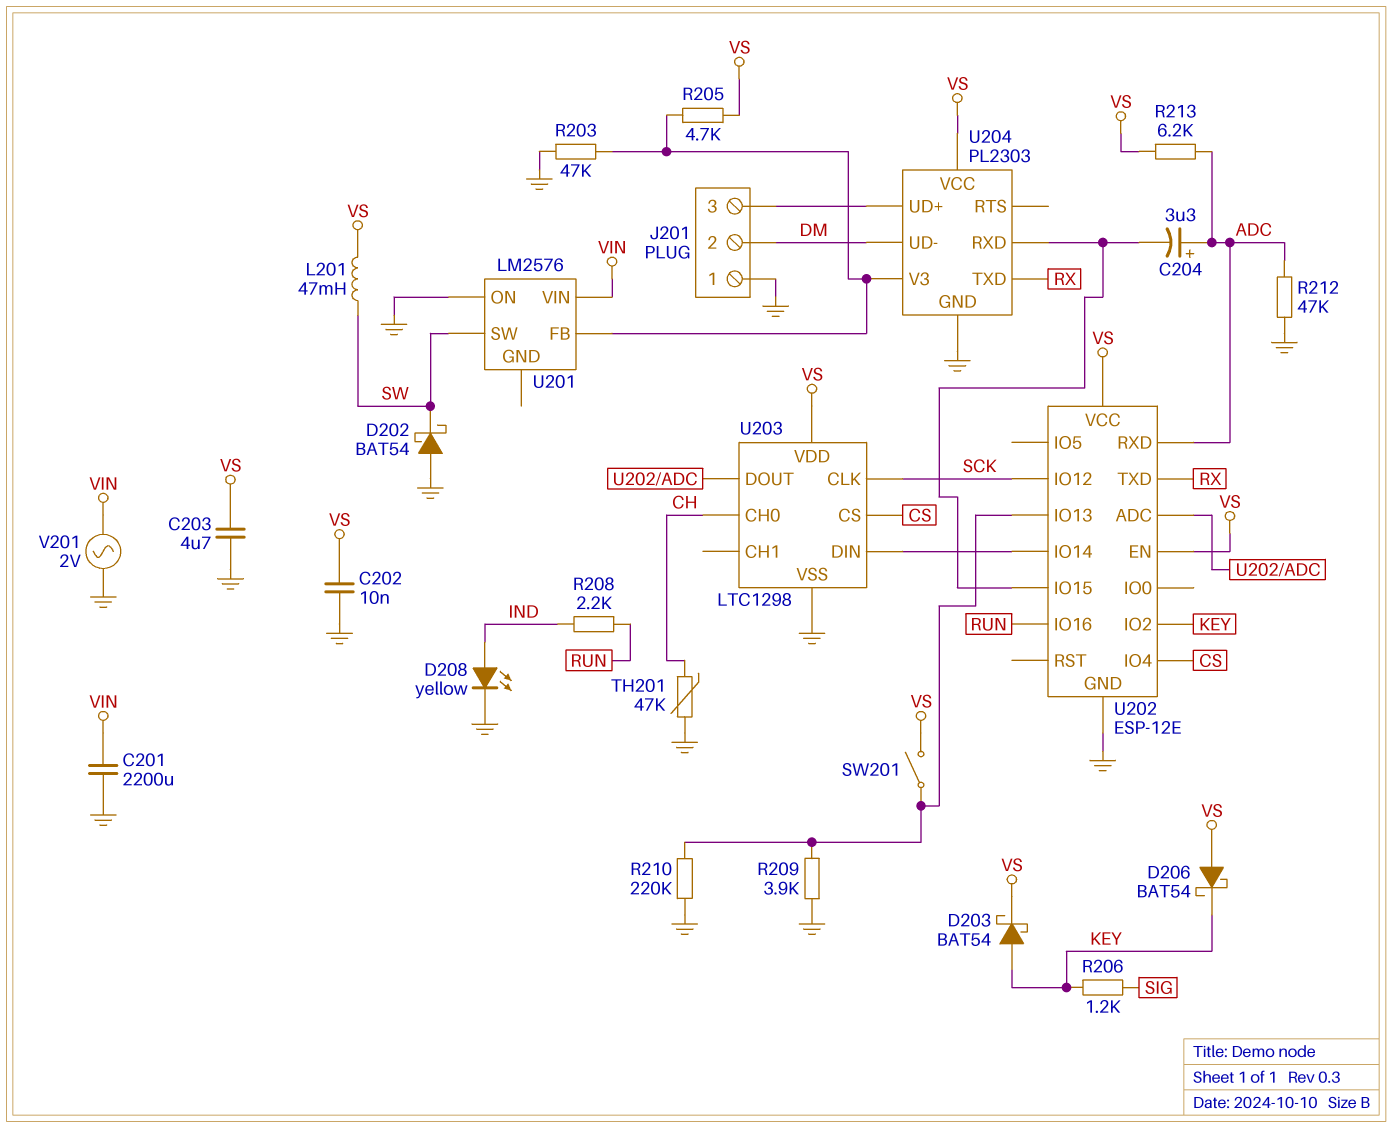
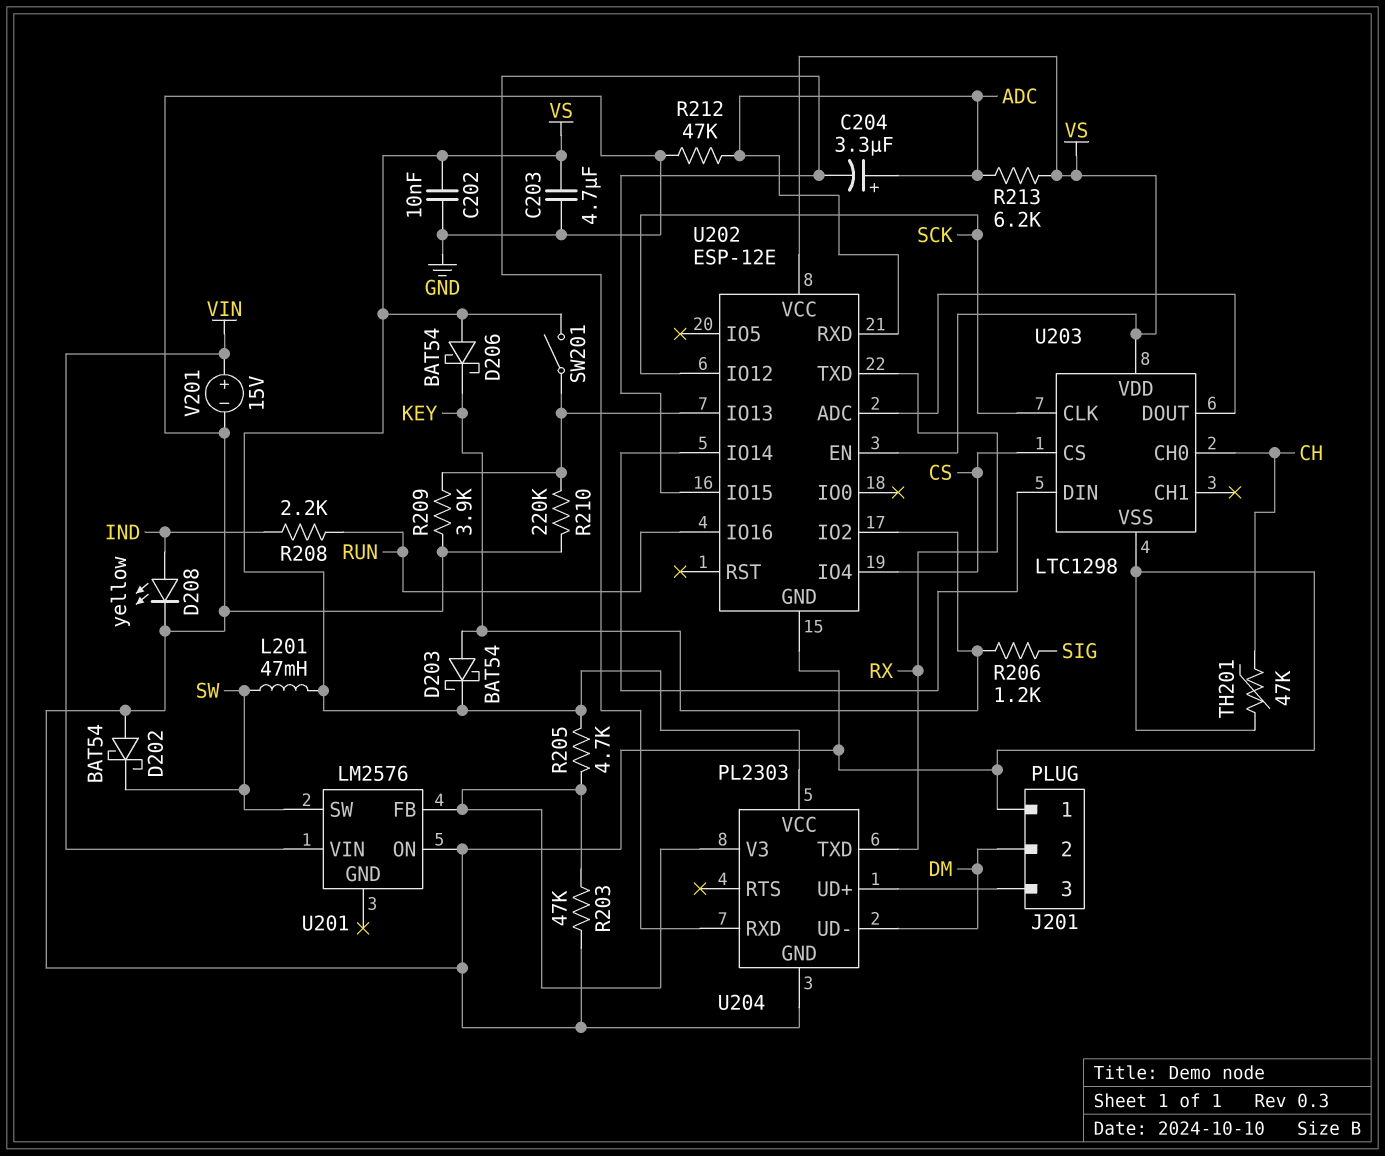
C201: 2200uF (GND, VIN) -> none
V201: AC 2V (GND, VIN) -> 15V (plus VIN, minus GND)

